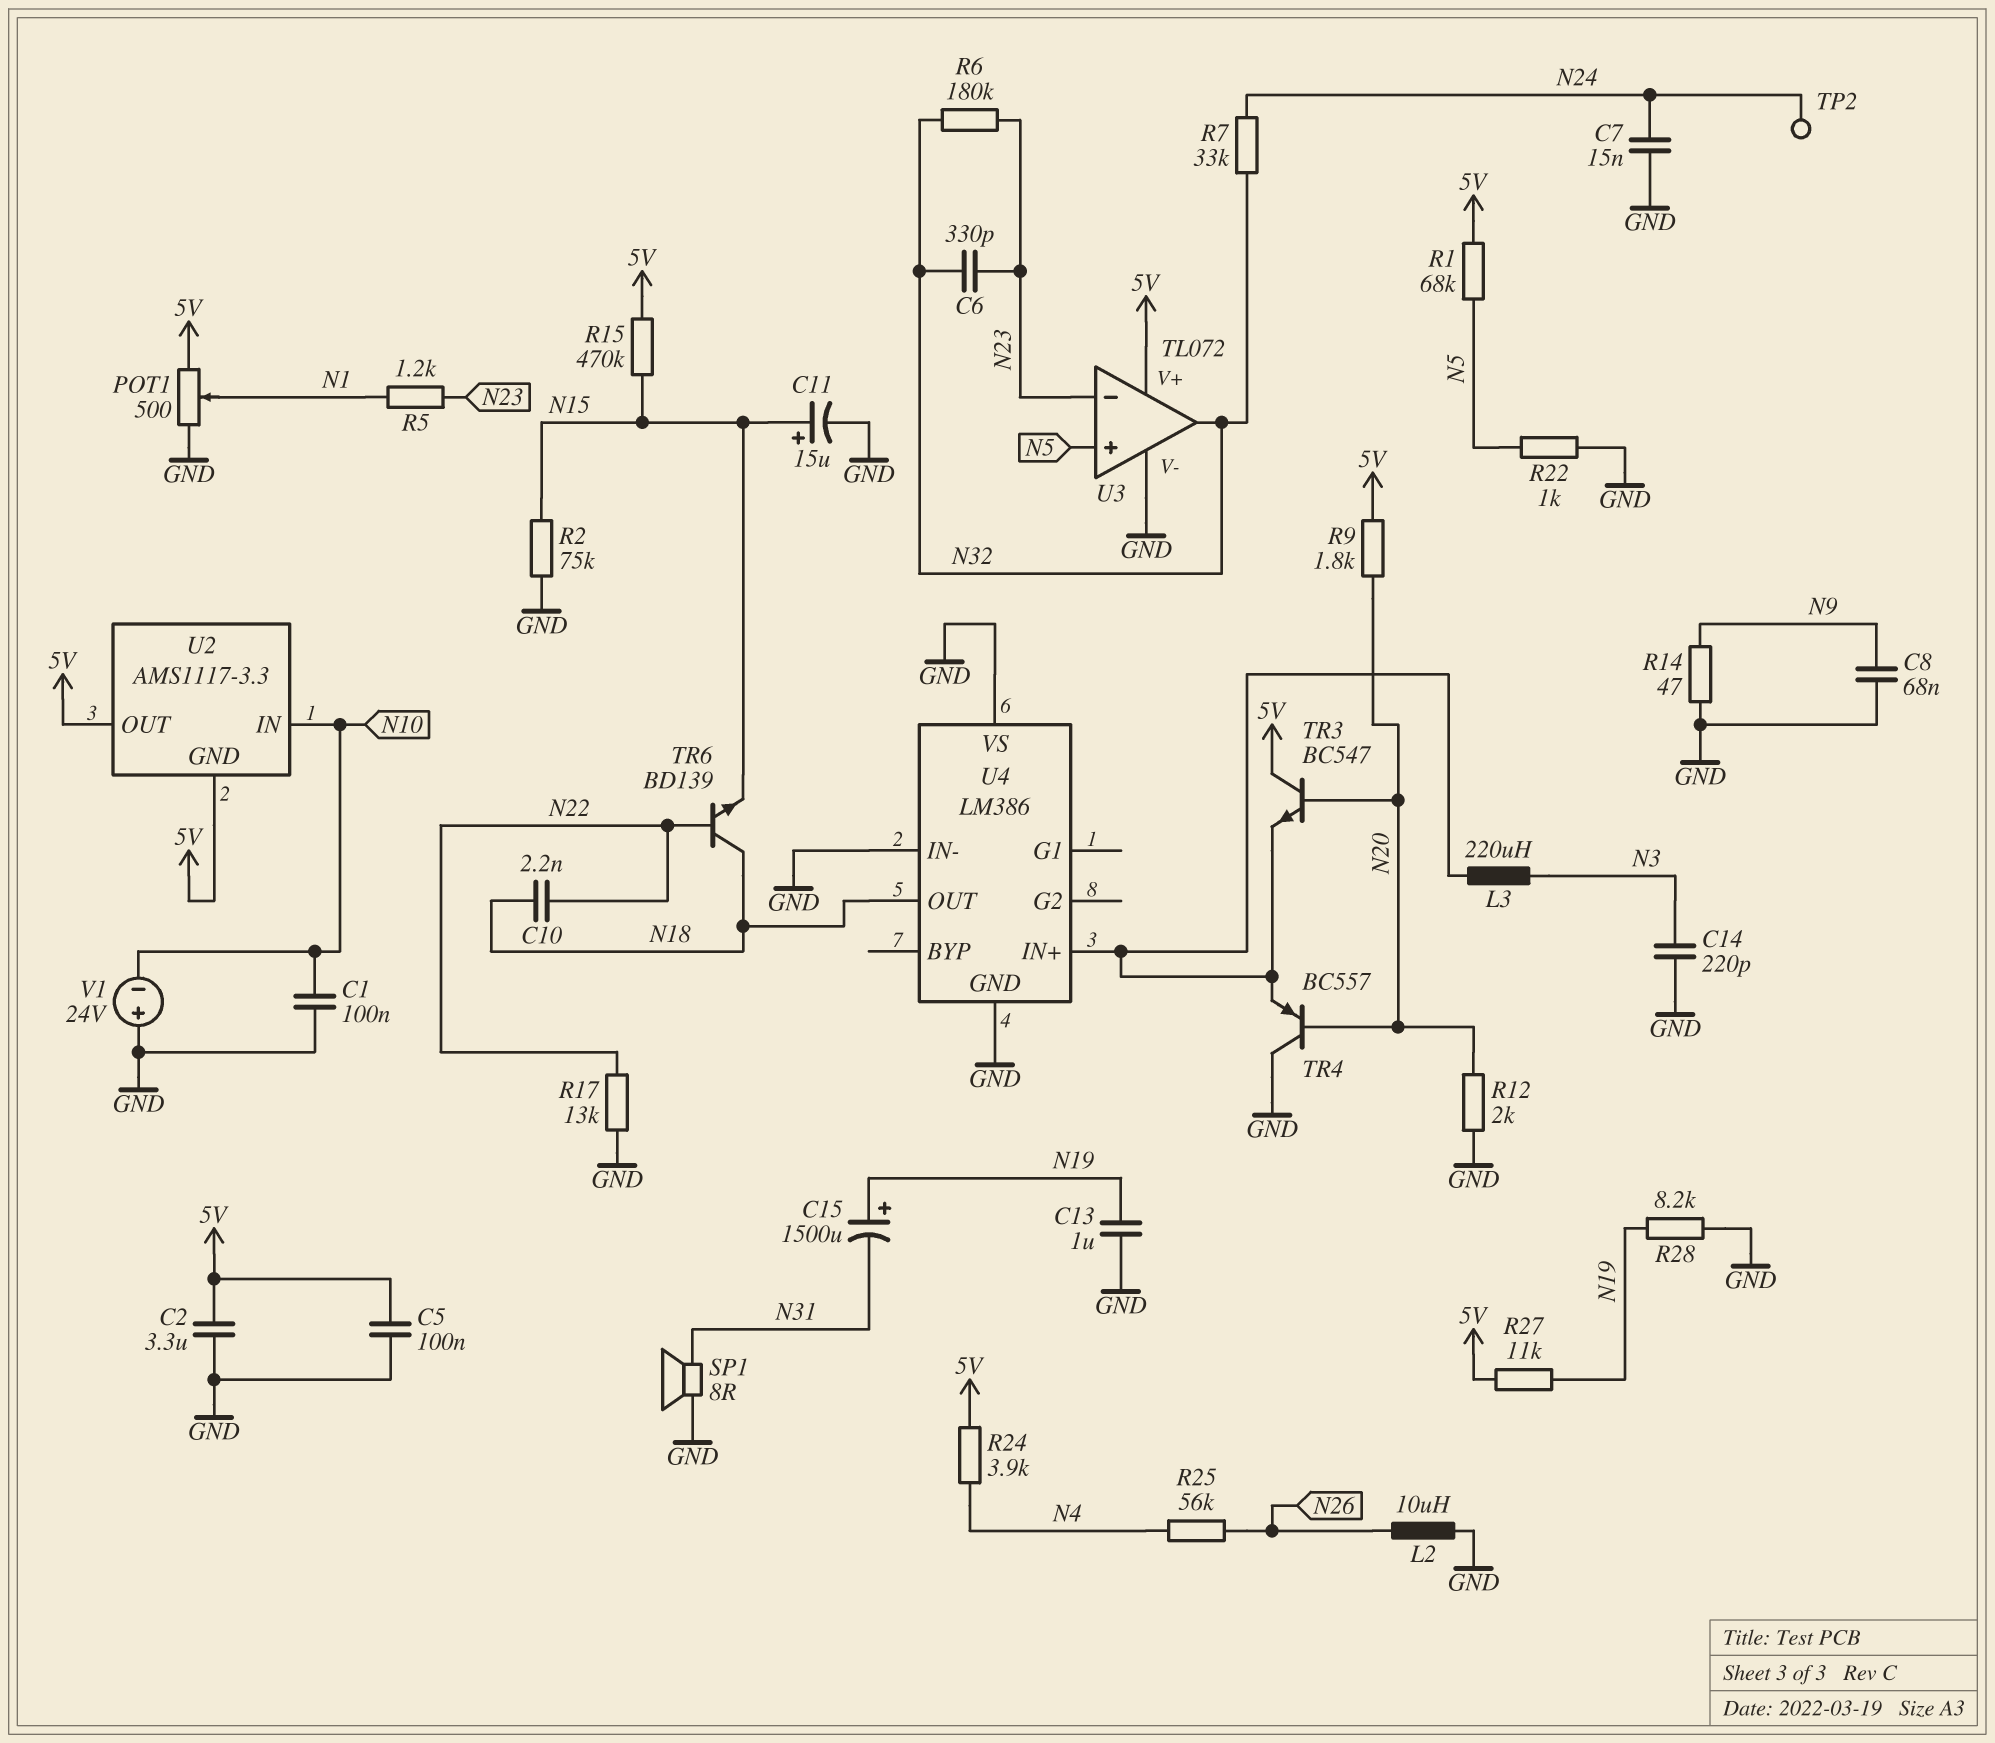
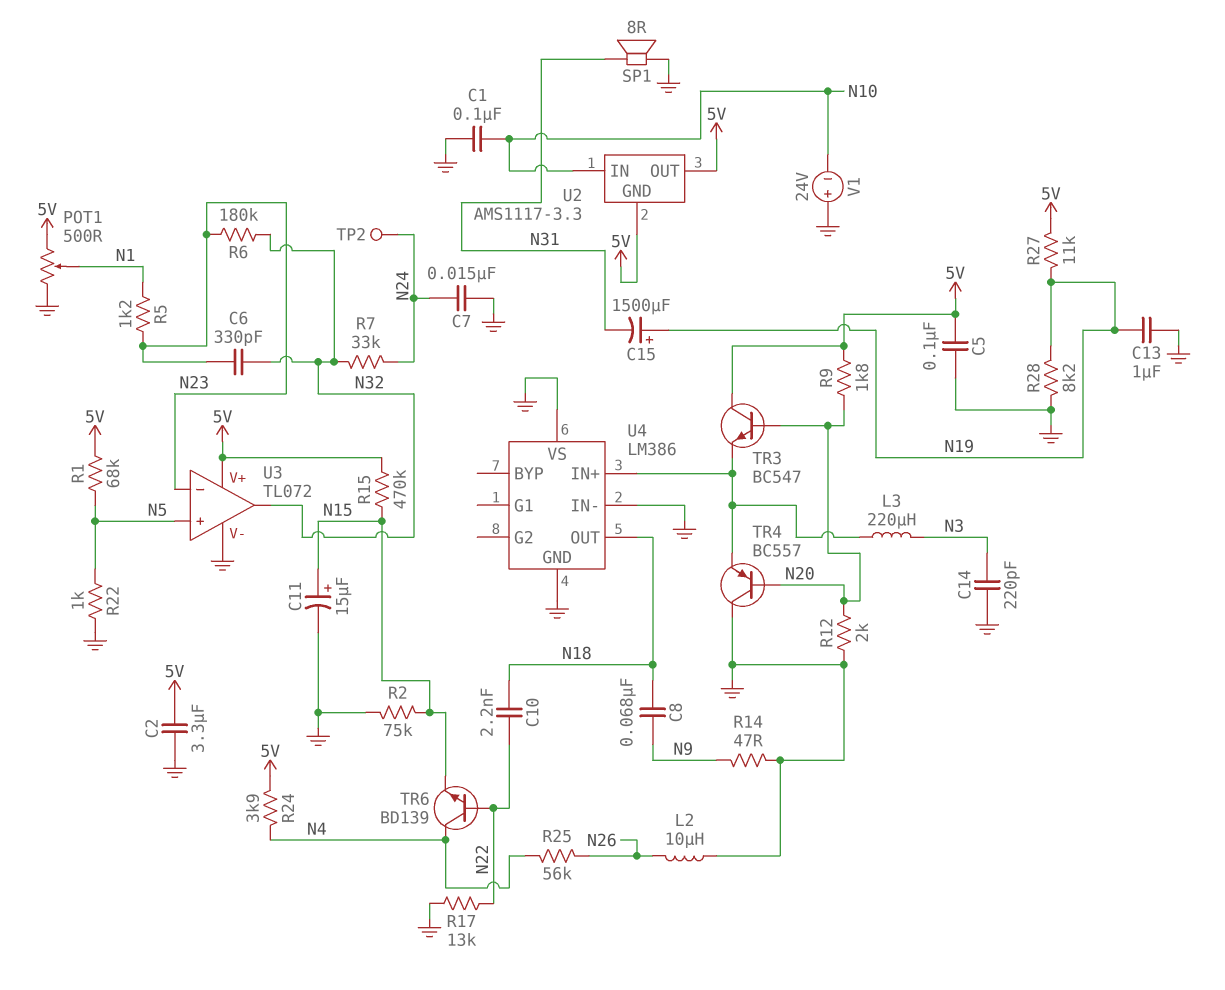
C8: 68nF (GND, N9) -> 68nF (N9, N18)
TR6: NPN BD139 (B N22, C N18, E N15) -> NPN BD139 (B N22, C N4, E N15)

